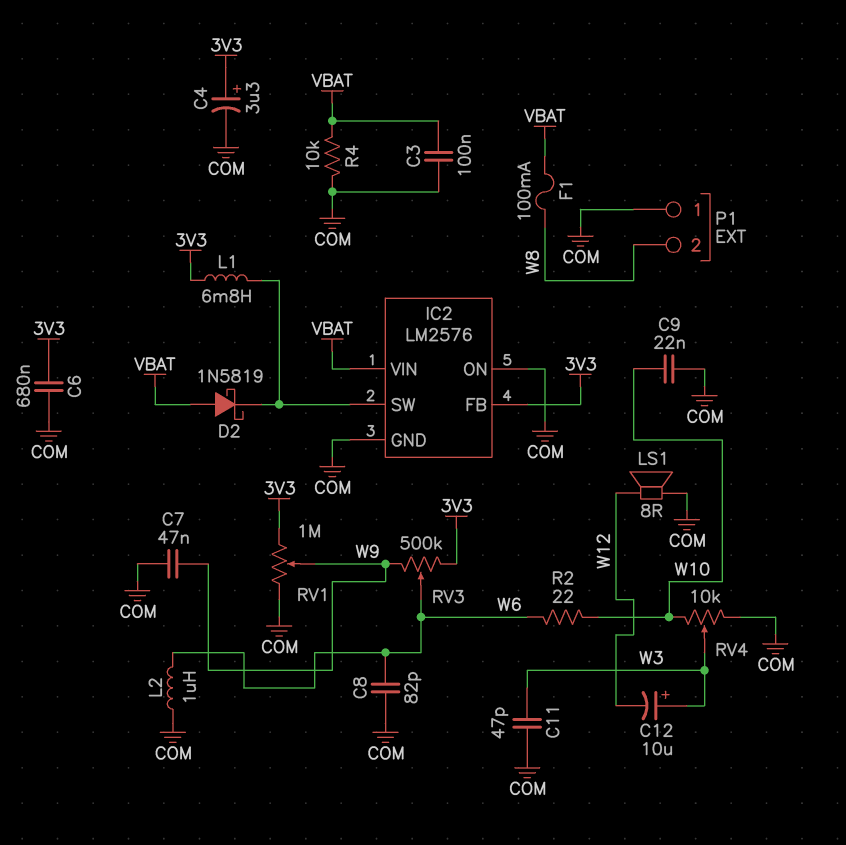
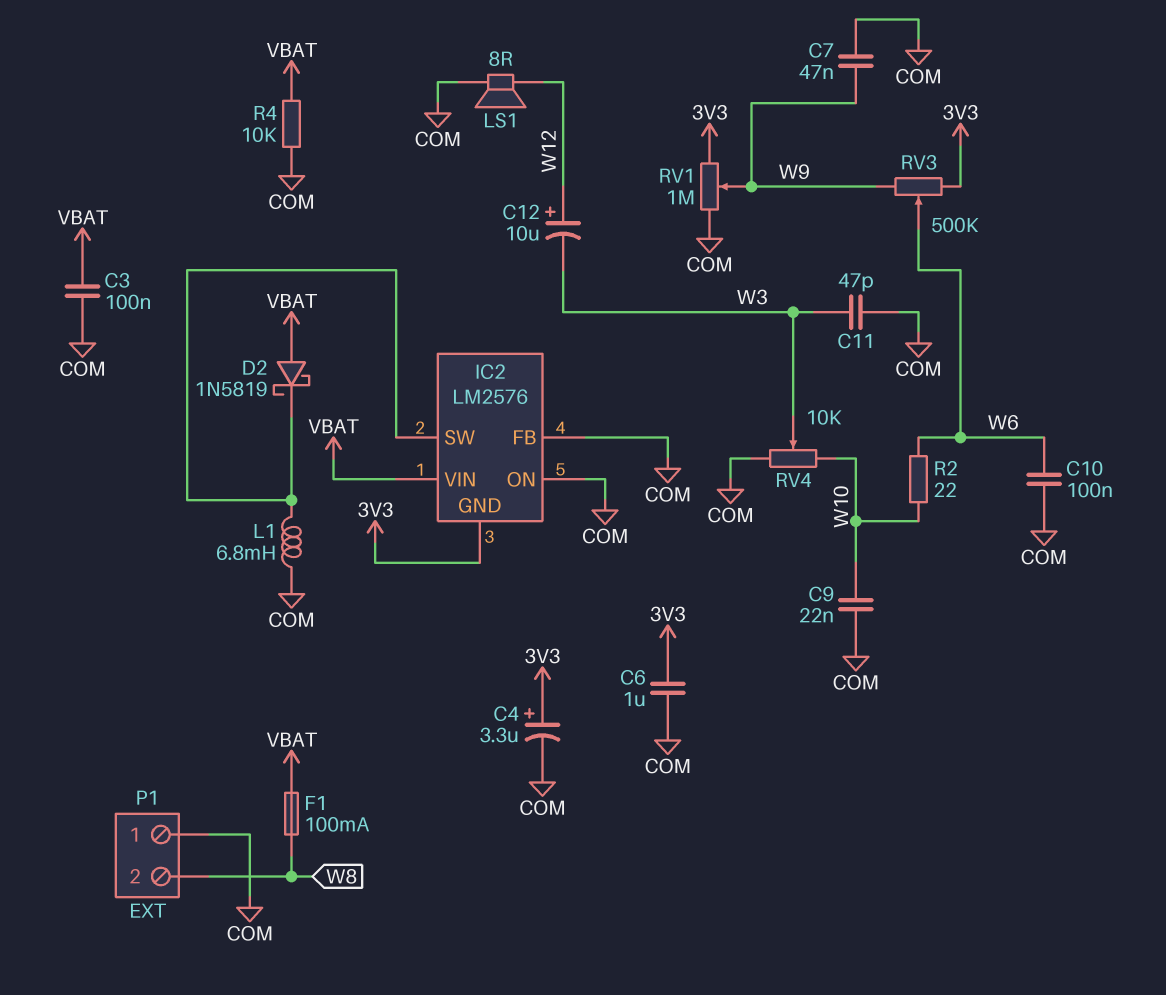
C6: 680nF (3V3, COM) -> 1uF (3V3, COM)
C8: 82pF (COM, W6) -> none
C10: none -> 100nF (COM, W6)
C12: 10uF (plus W3, minus W12) -> 10uF (plus W12, minus W3)
IC2 pin FB: 3V3 -> COM
IC2 pin GND: COM -> 3V3
L1: 6.8mH (3V3, IC2/SW) -> 6.8mH (COM, IC2/SW)
L2: 1uH (COM, W6) -> none

